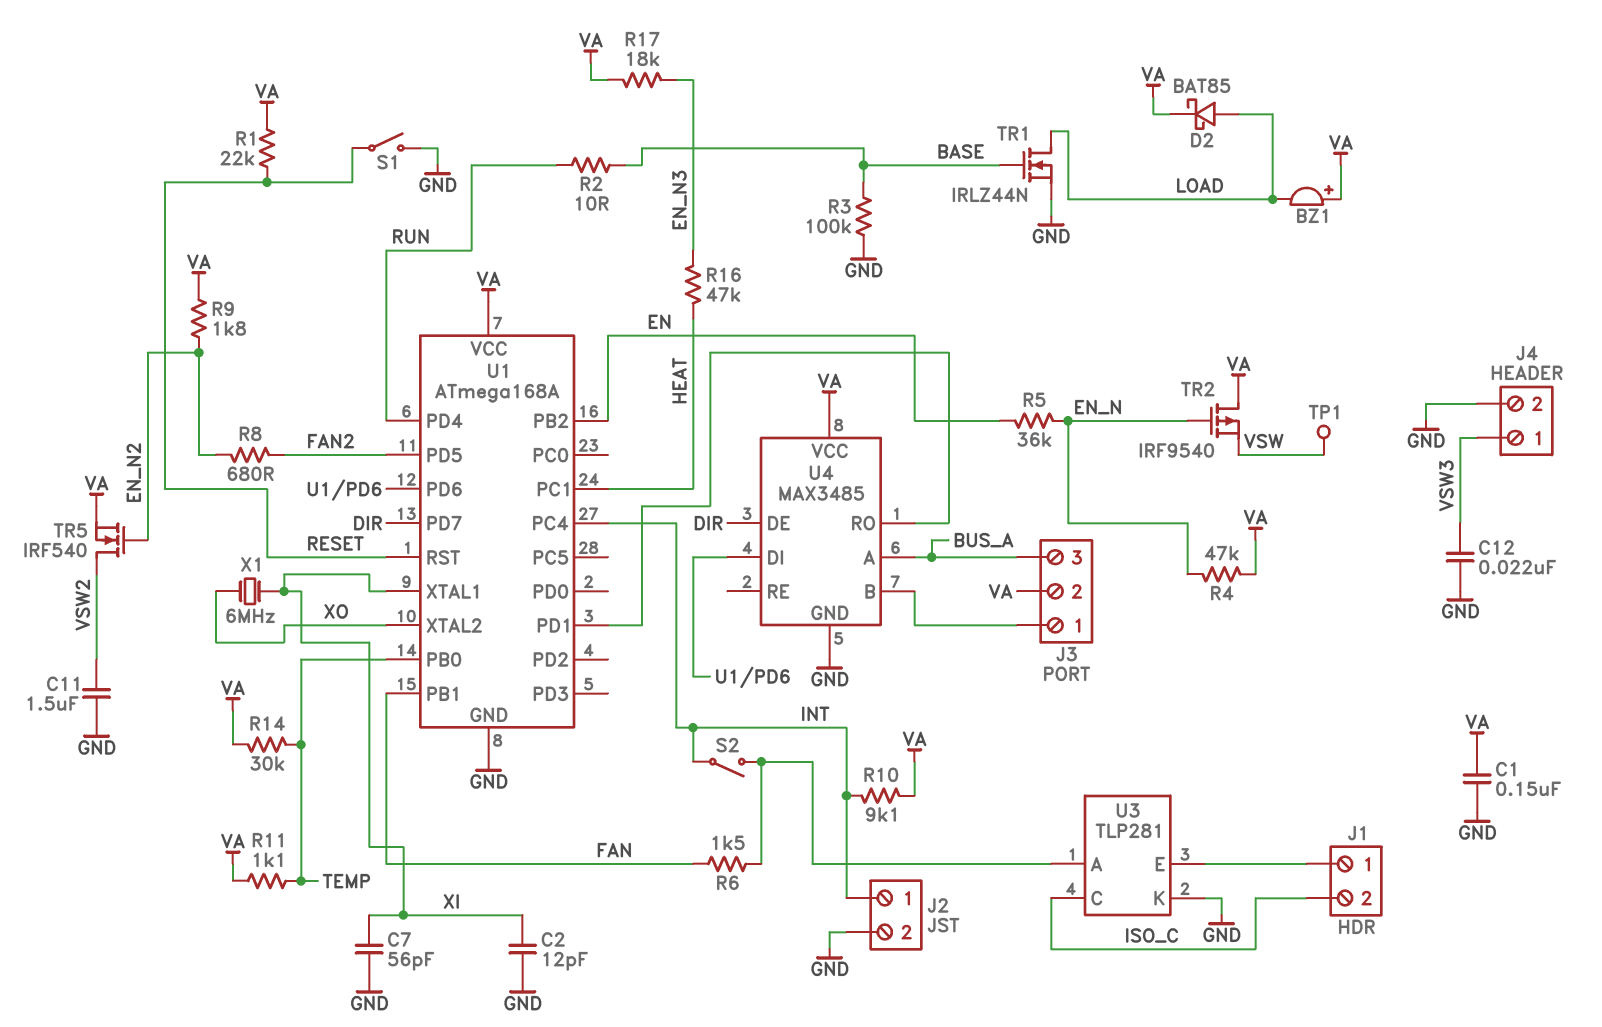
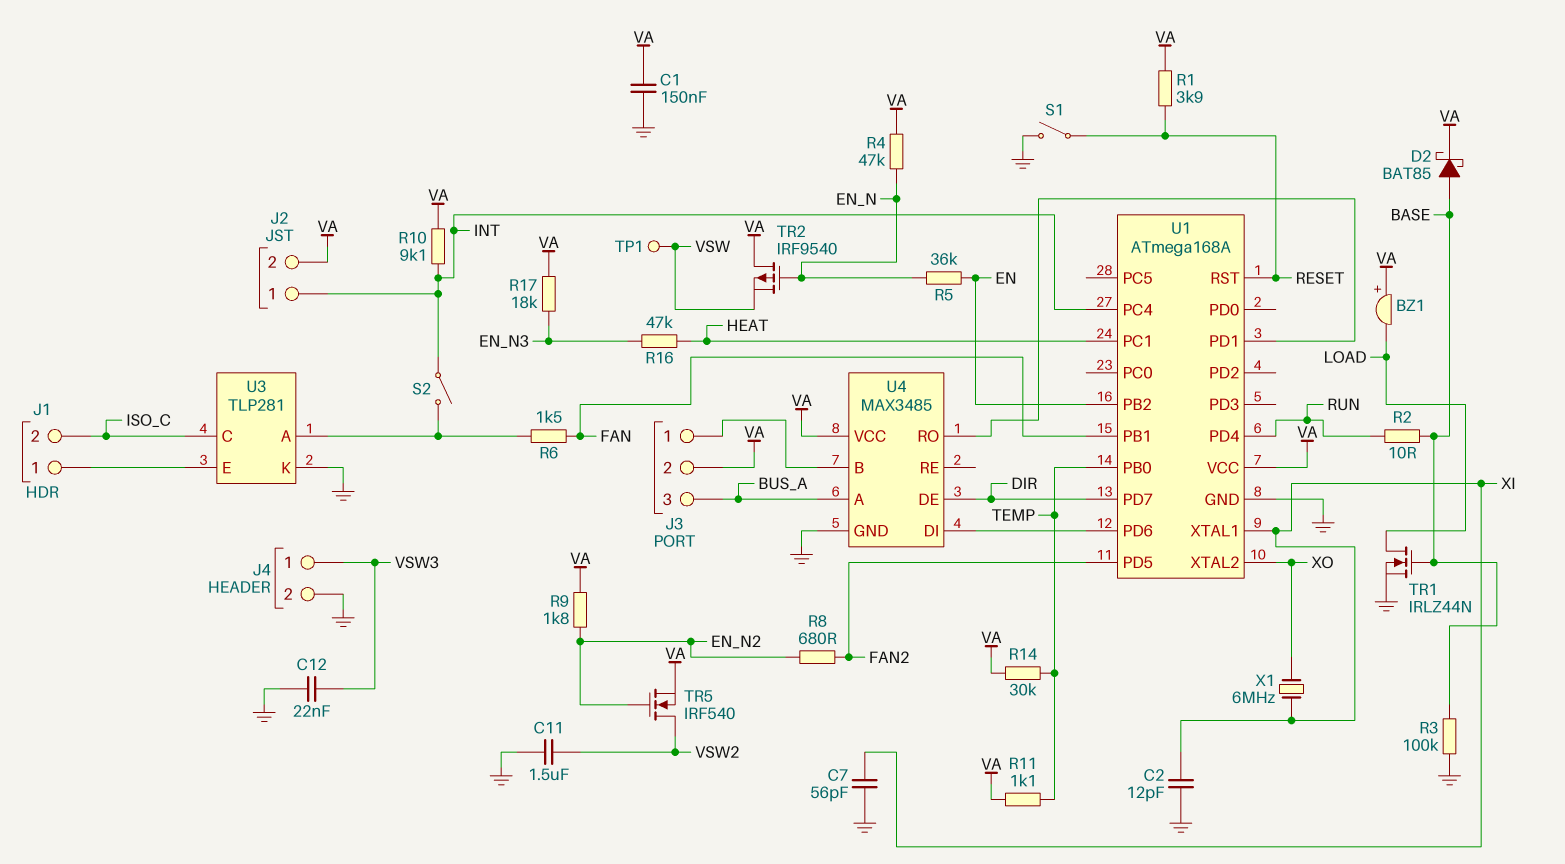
D2: schottky BAT85 (A LOAD, K VA) -> schottky BAT85 (A BASE, K VA)
J2 pin 2: GND -> VA
R1: 22k (RESET, VA) -> 3.9k (RESET, VA)

